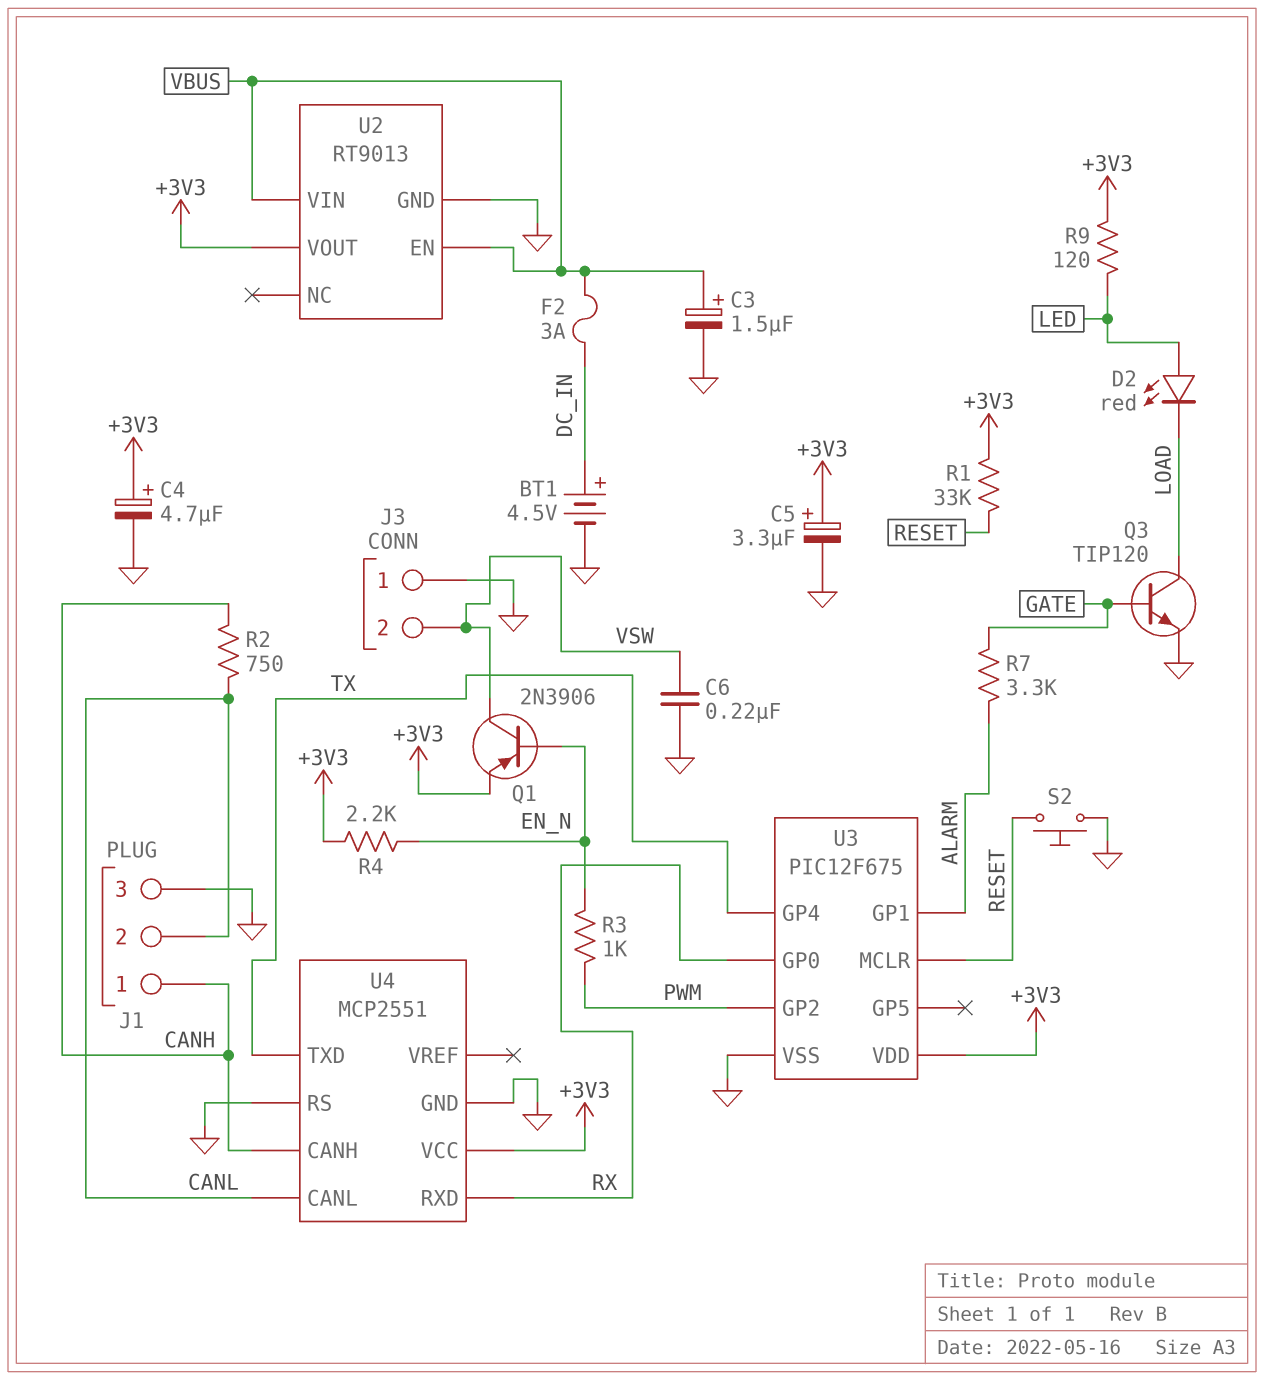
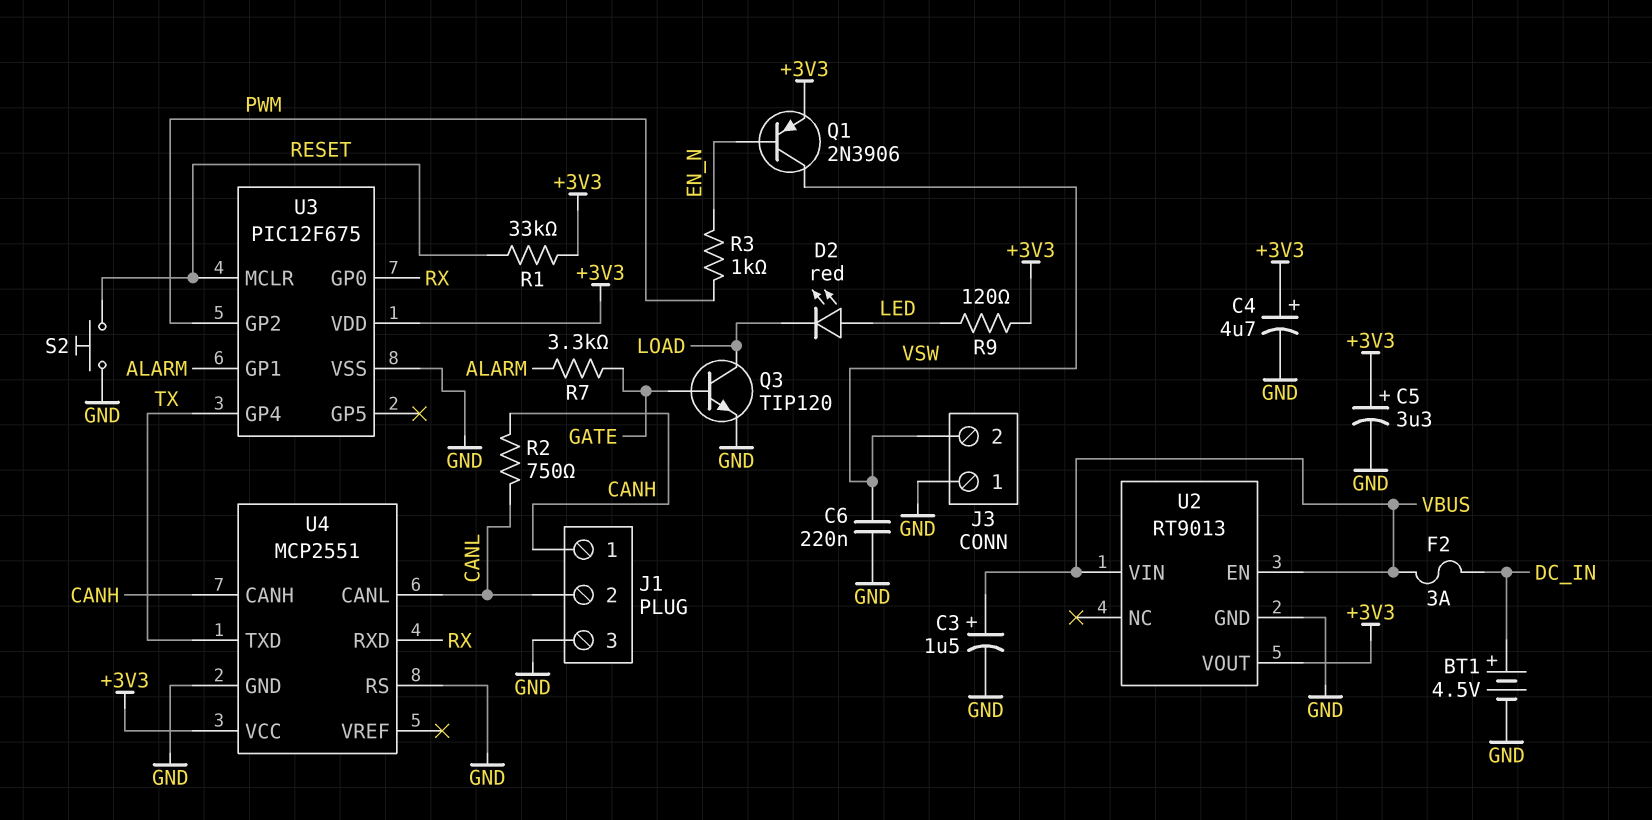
R4: 2.2k (+3V3, EN_N) -> none

